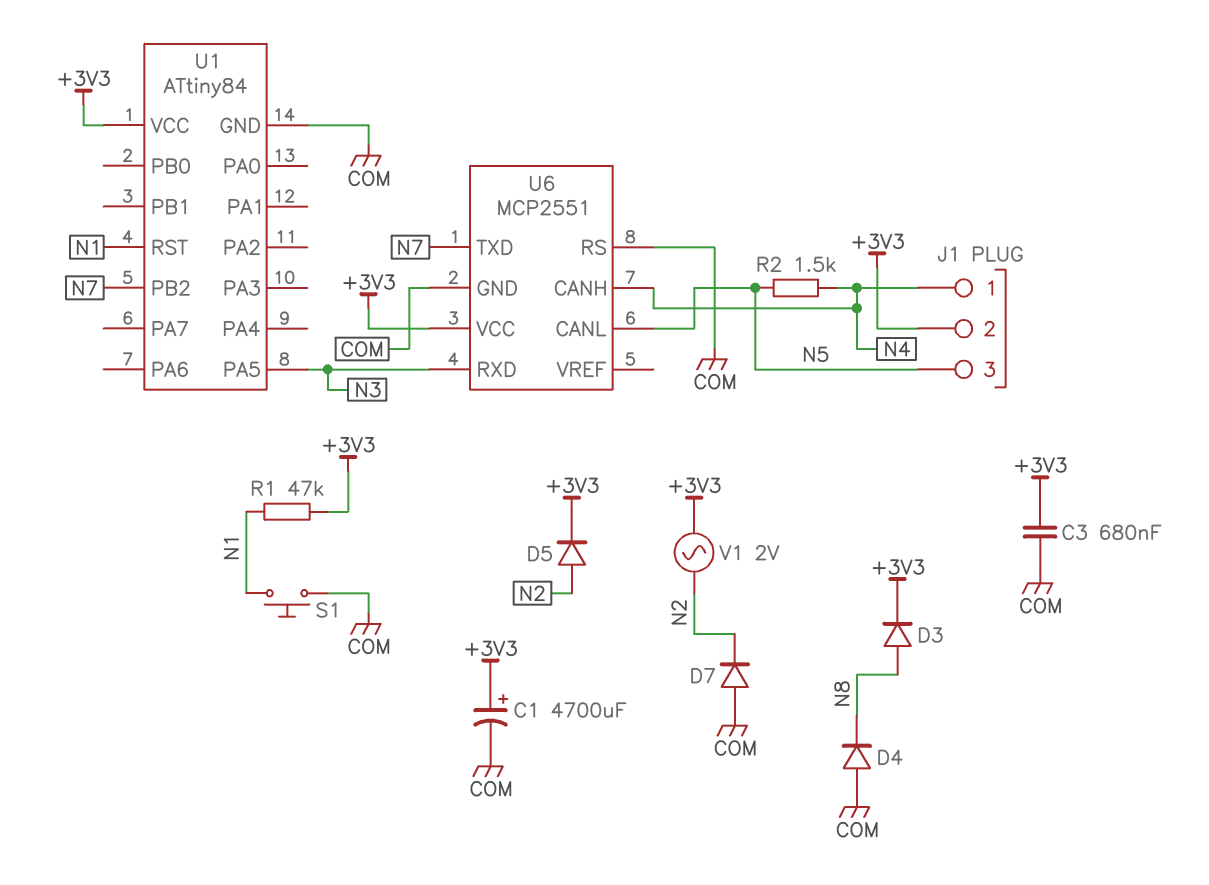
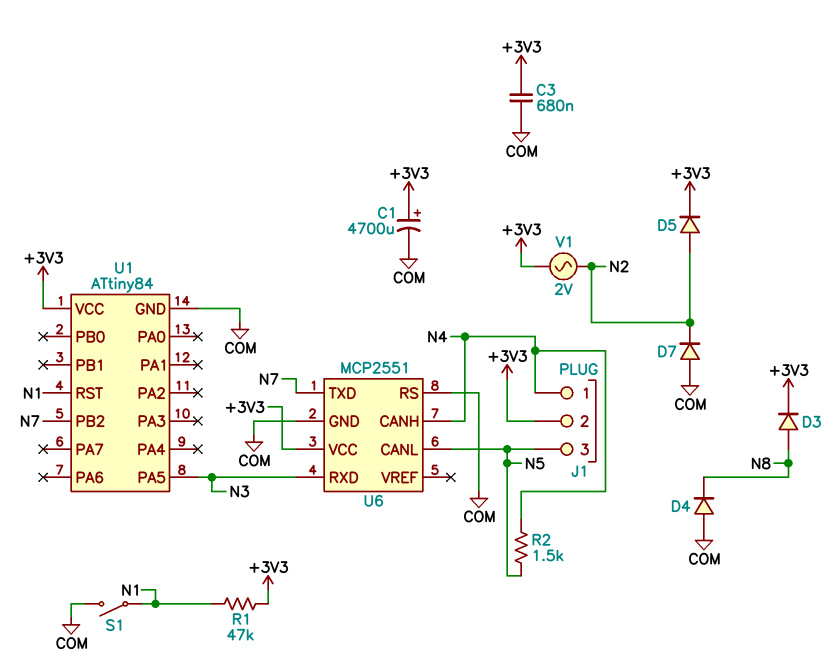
S1: button (COM, N1) -> switch (COM, N1)

